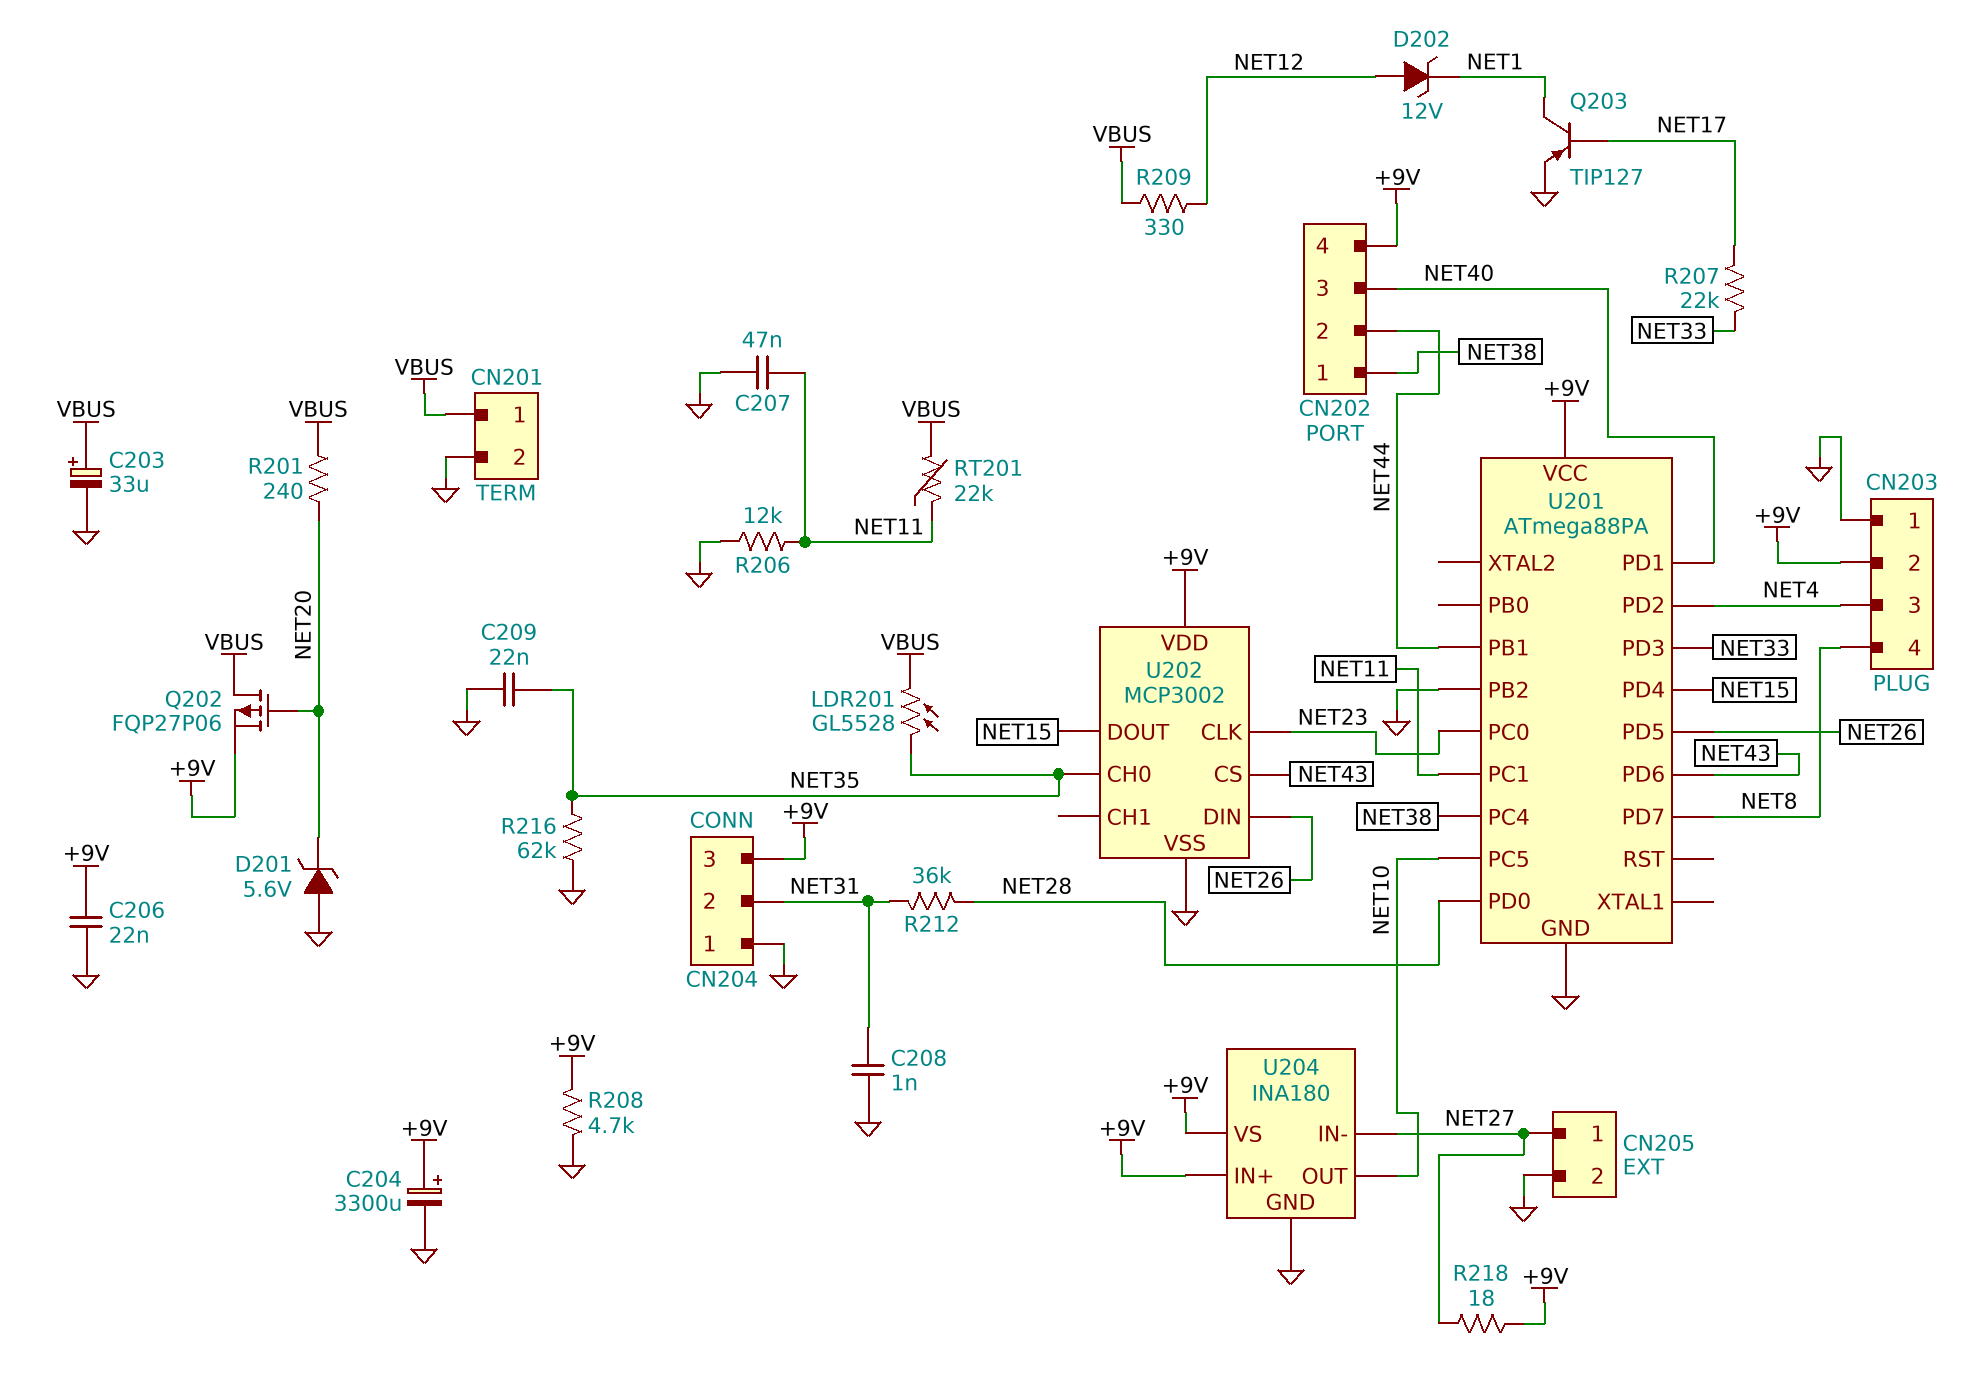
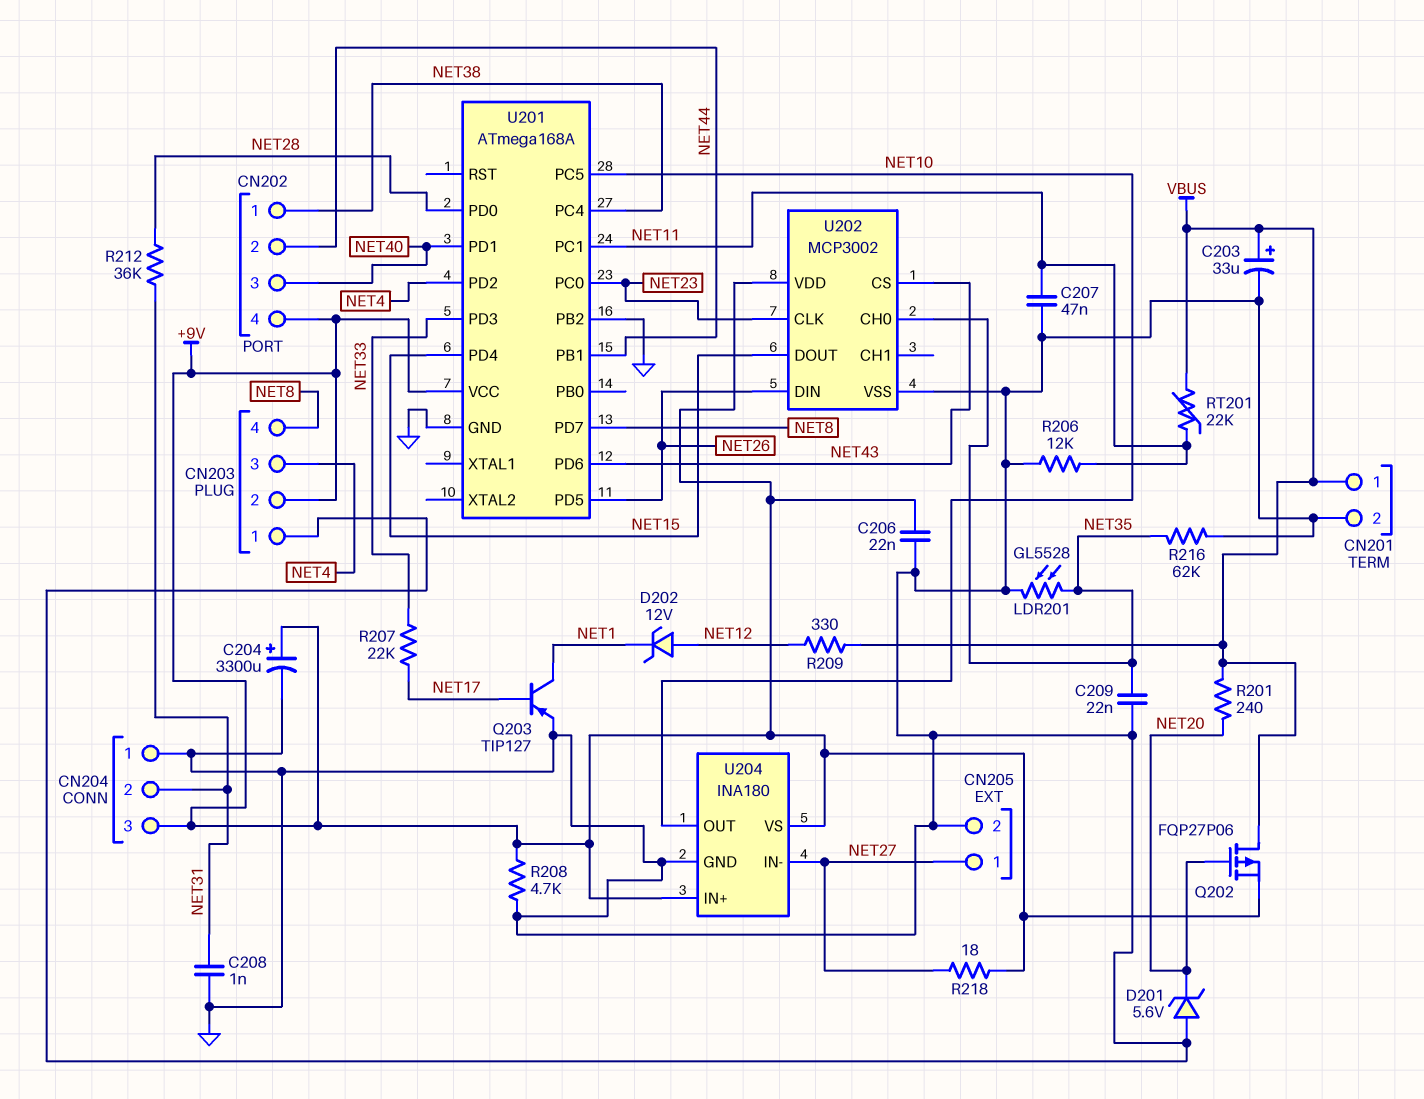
LDR201: GL5528 (NET35, VBUS) -> GL5528 (GND, NET35)
U201: ATmega88PA -> ATmega168A

